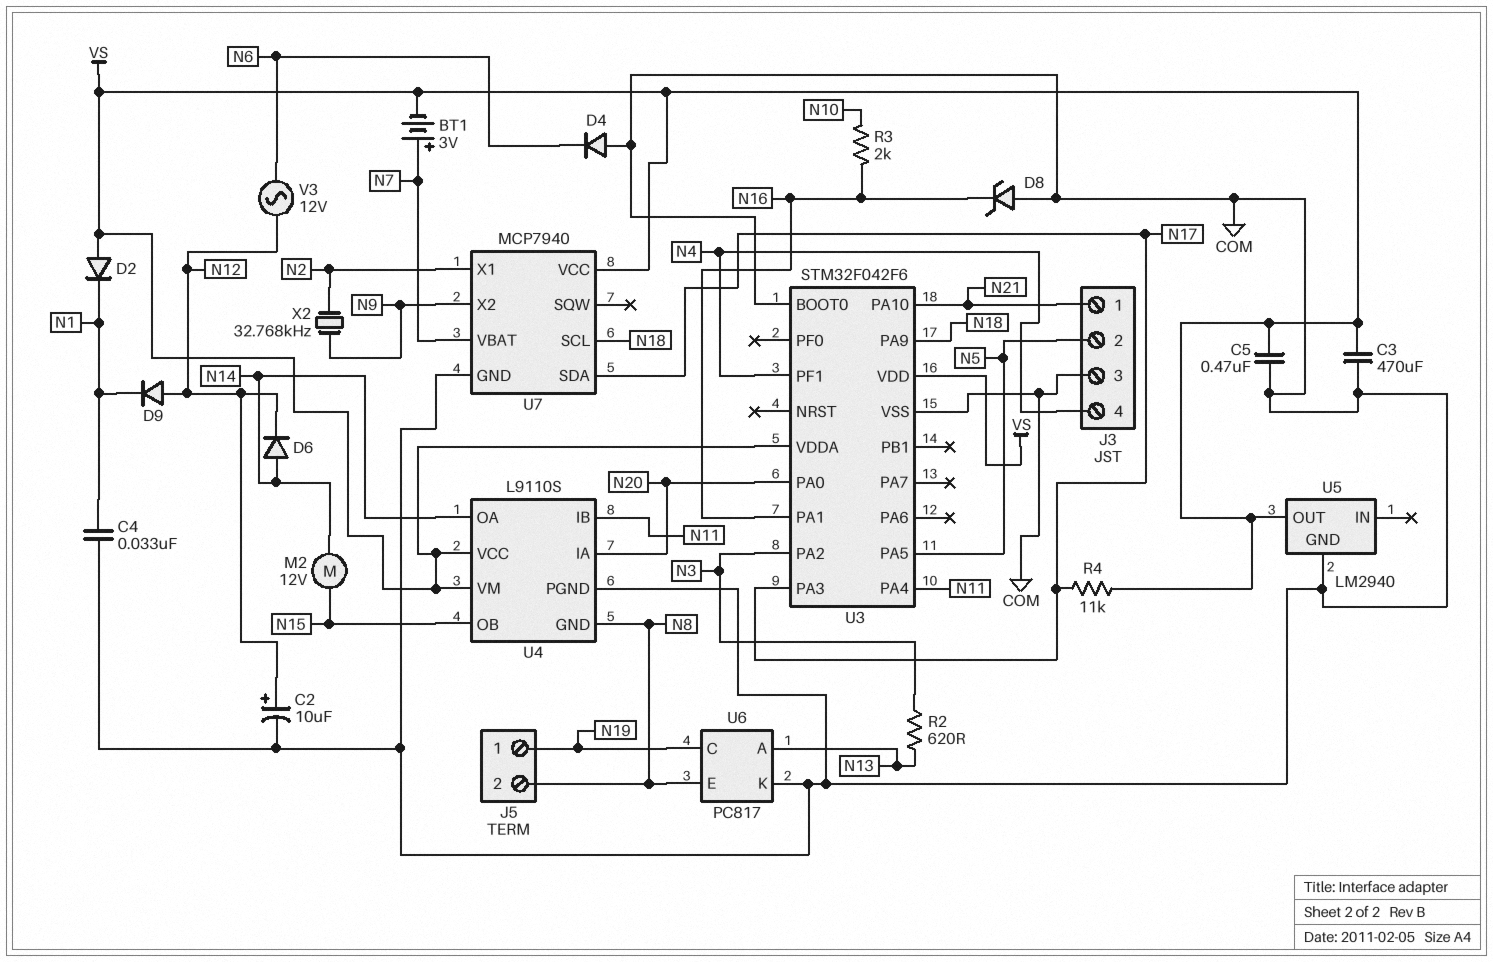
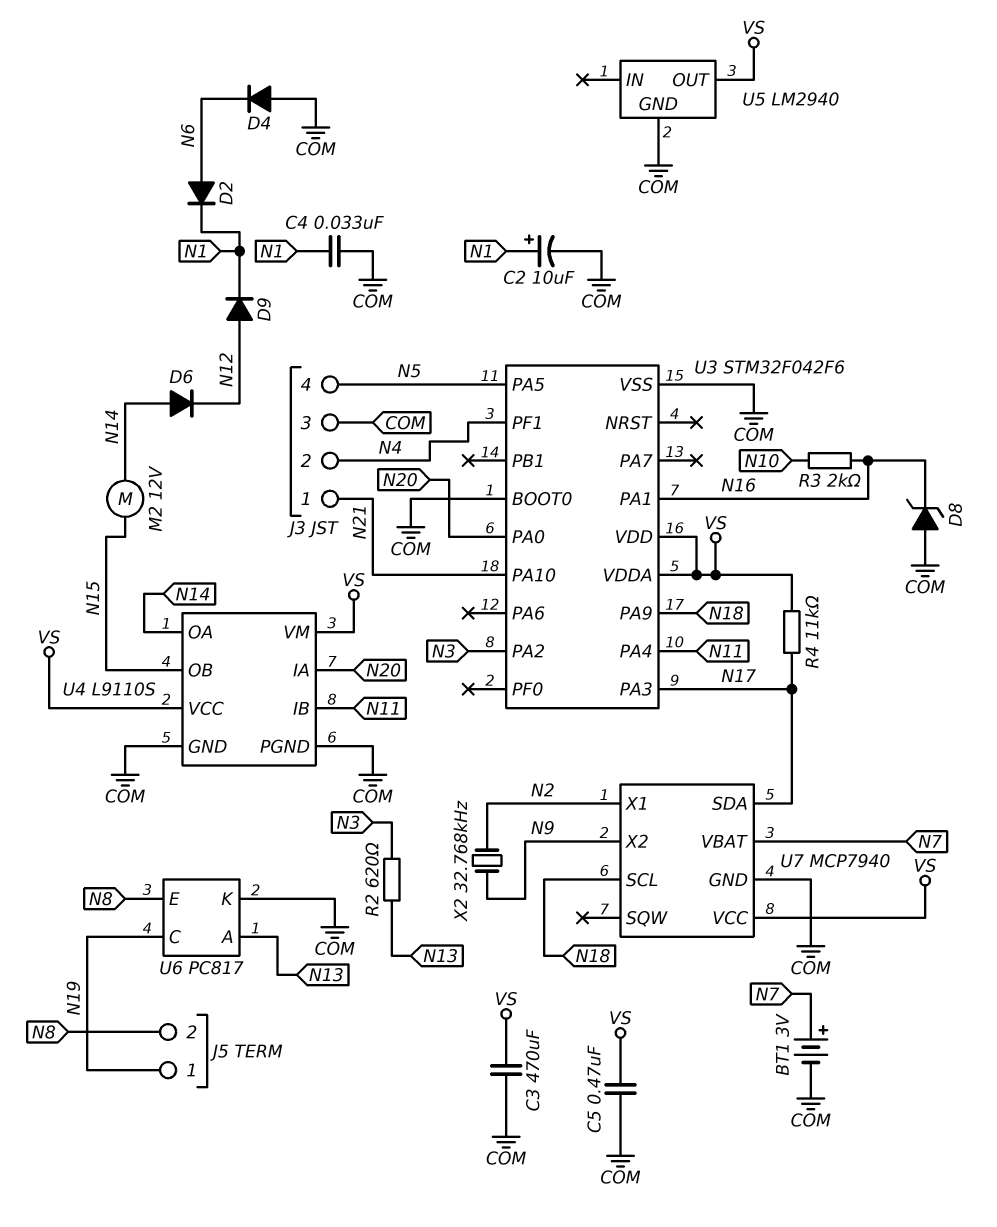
BT1: 3V (plus N7, minus VS) -> 3V (plus N7, minus COM)
C2: 10uF (plus N12, minus COM) -> 10uF (plus N1, minus COM)
D2: diode (A VS, K N1) -> diode (A N6, K N1)
J3 pin 2: N5 -> N4
J3 pin 4: N4 -> N5
U4 pin GND: N8 -> COM
V3: AC 12V (N6, N12) -> none

